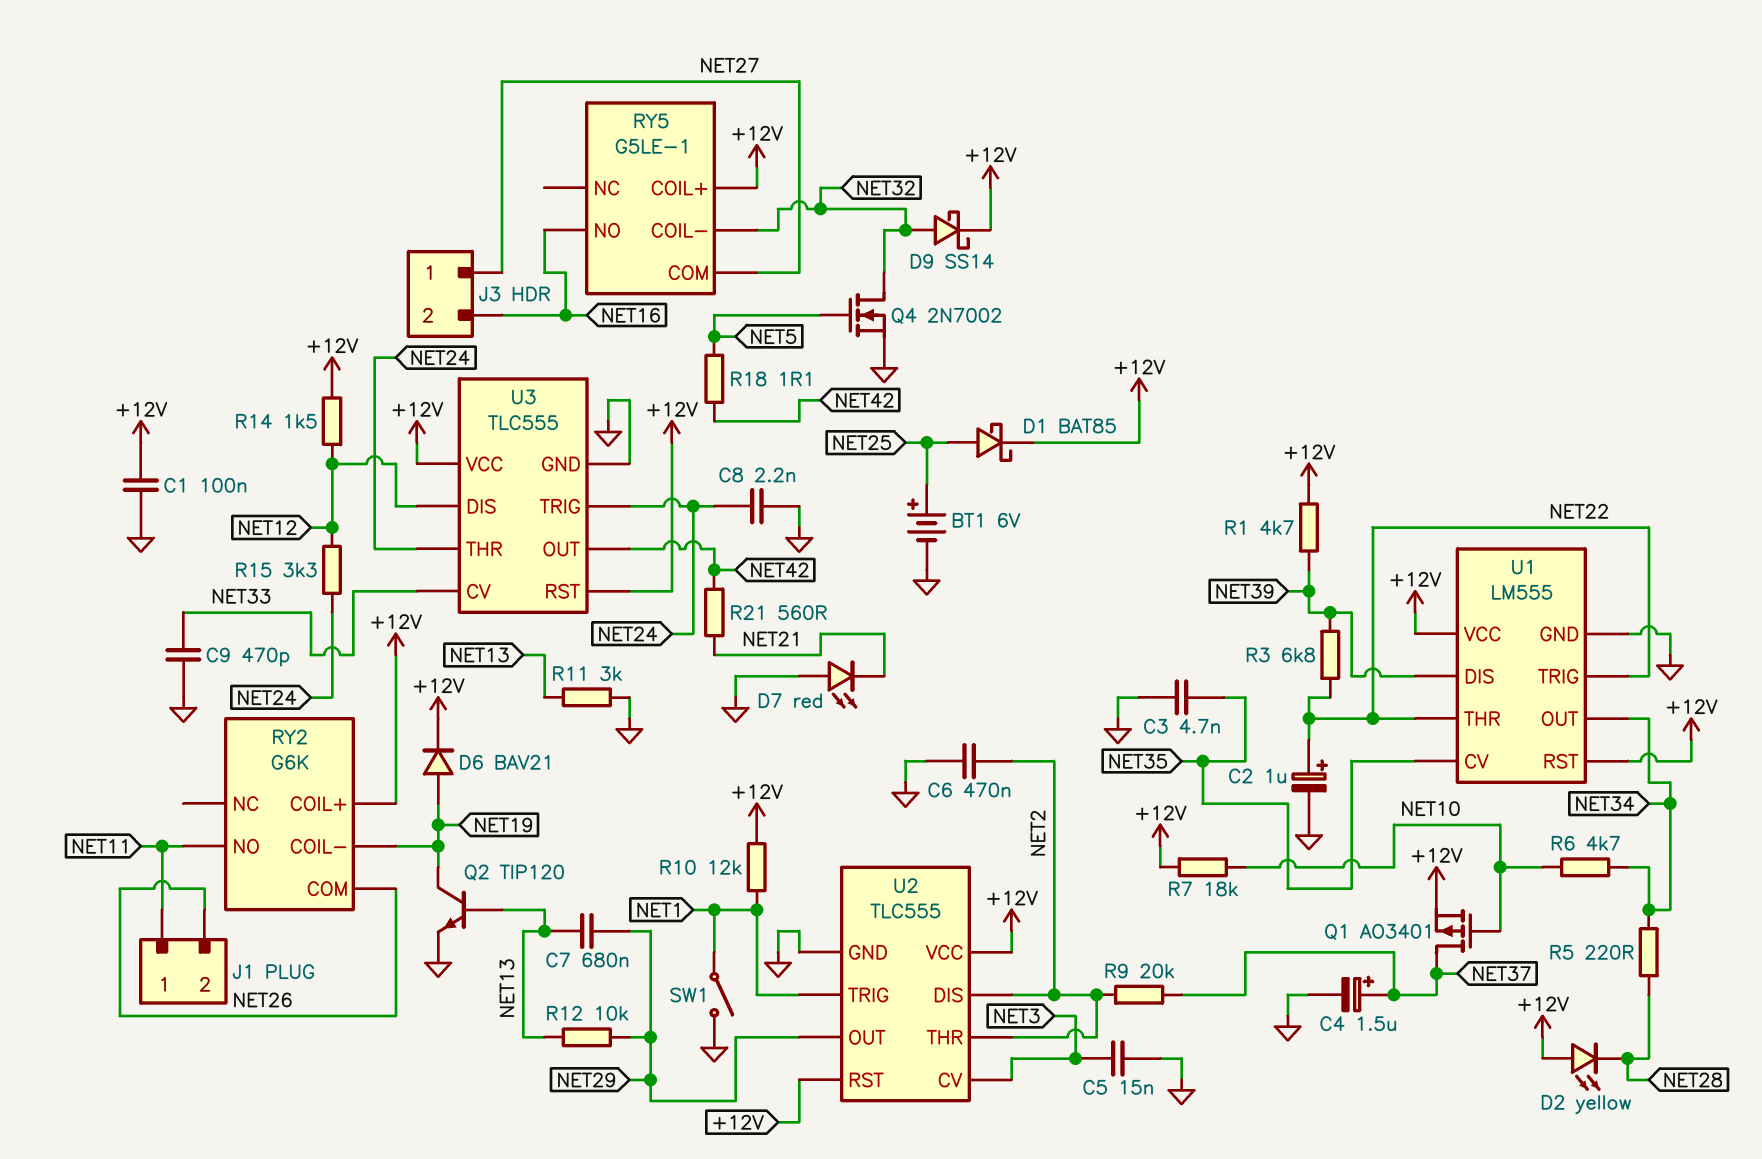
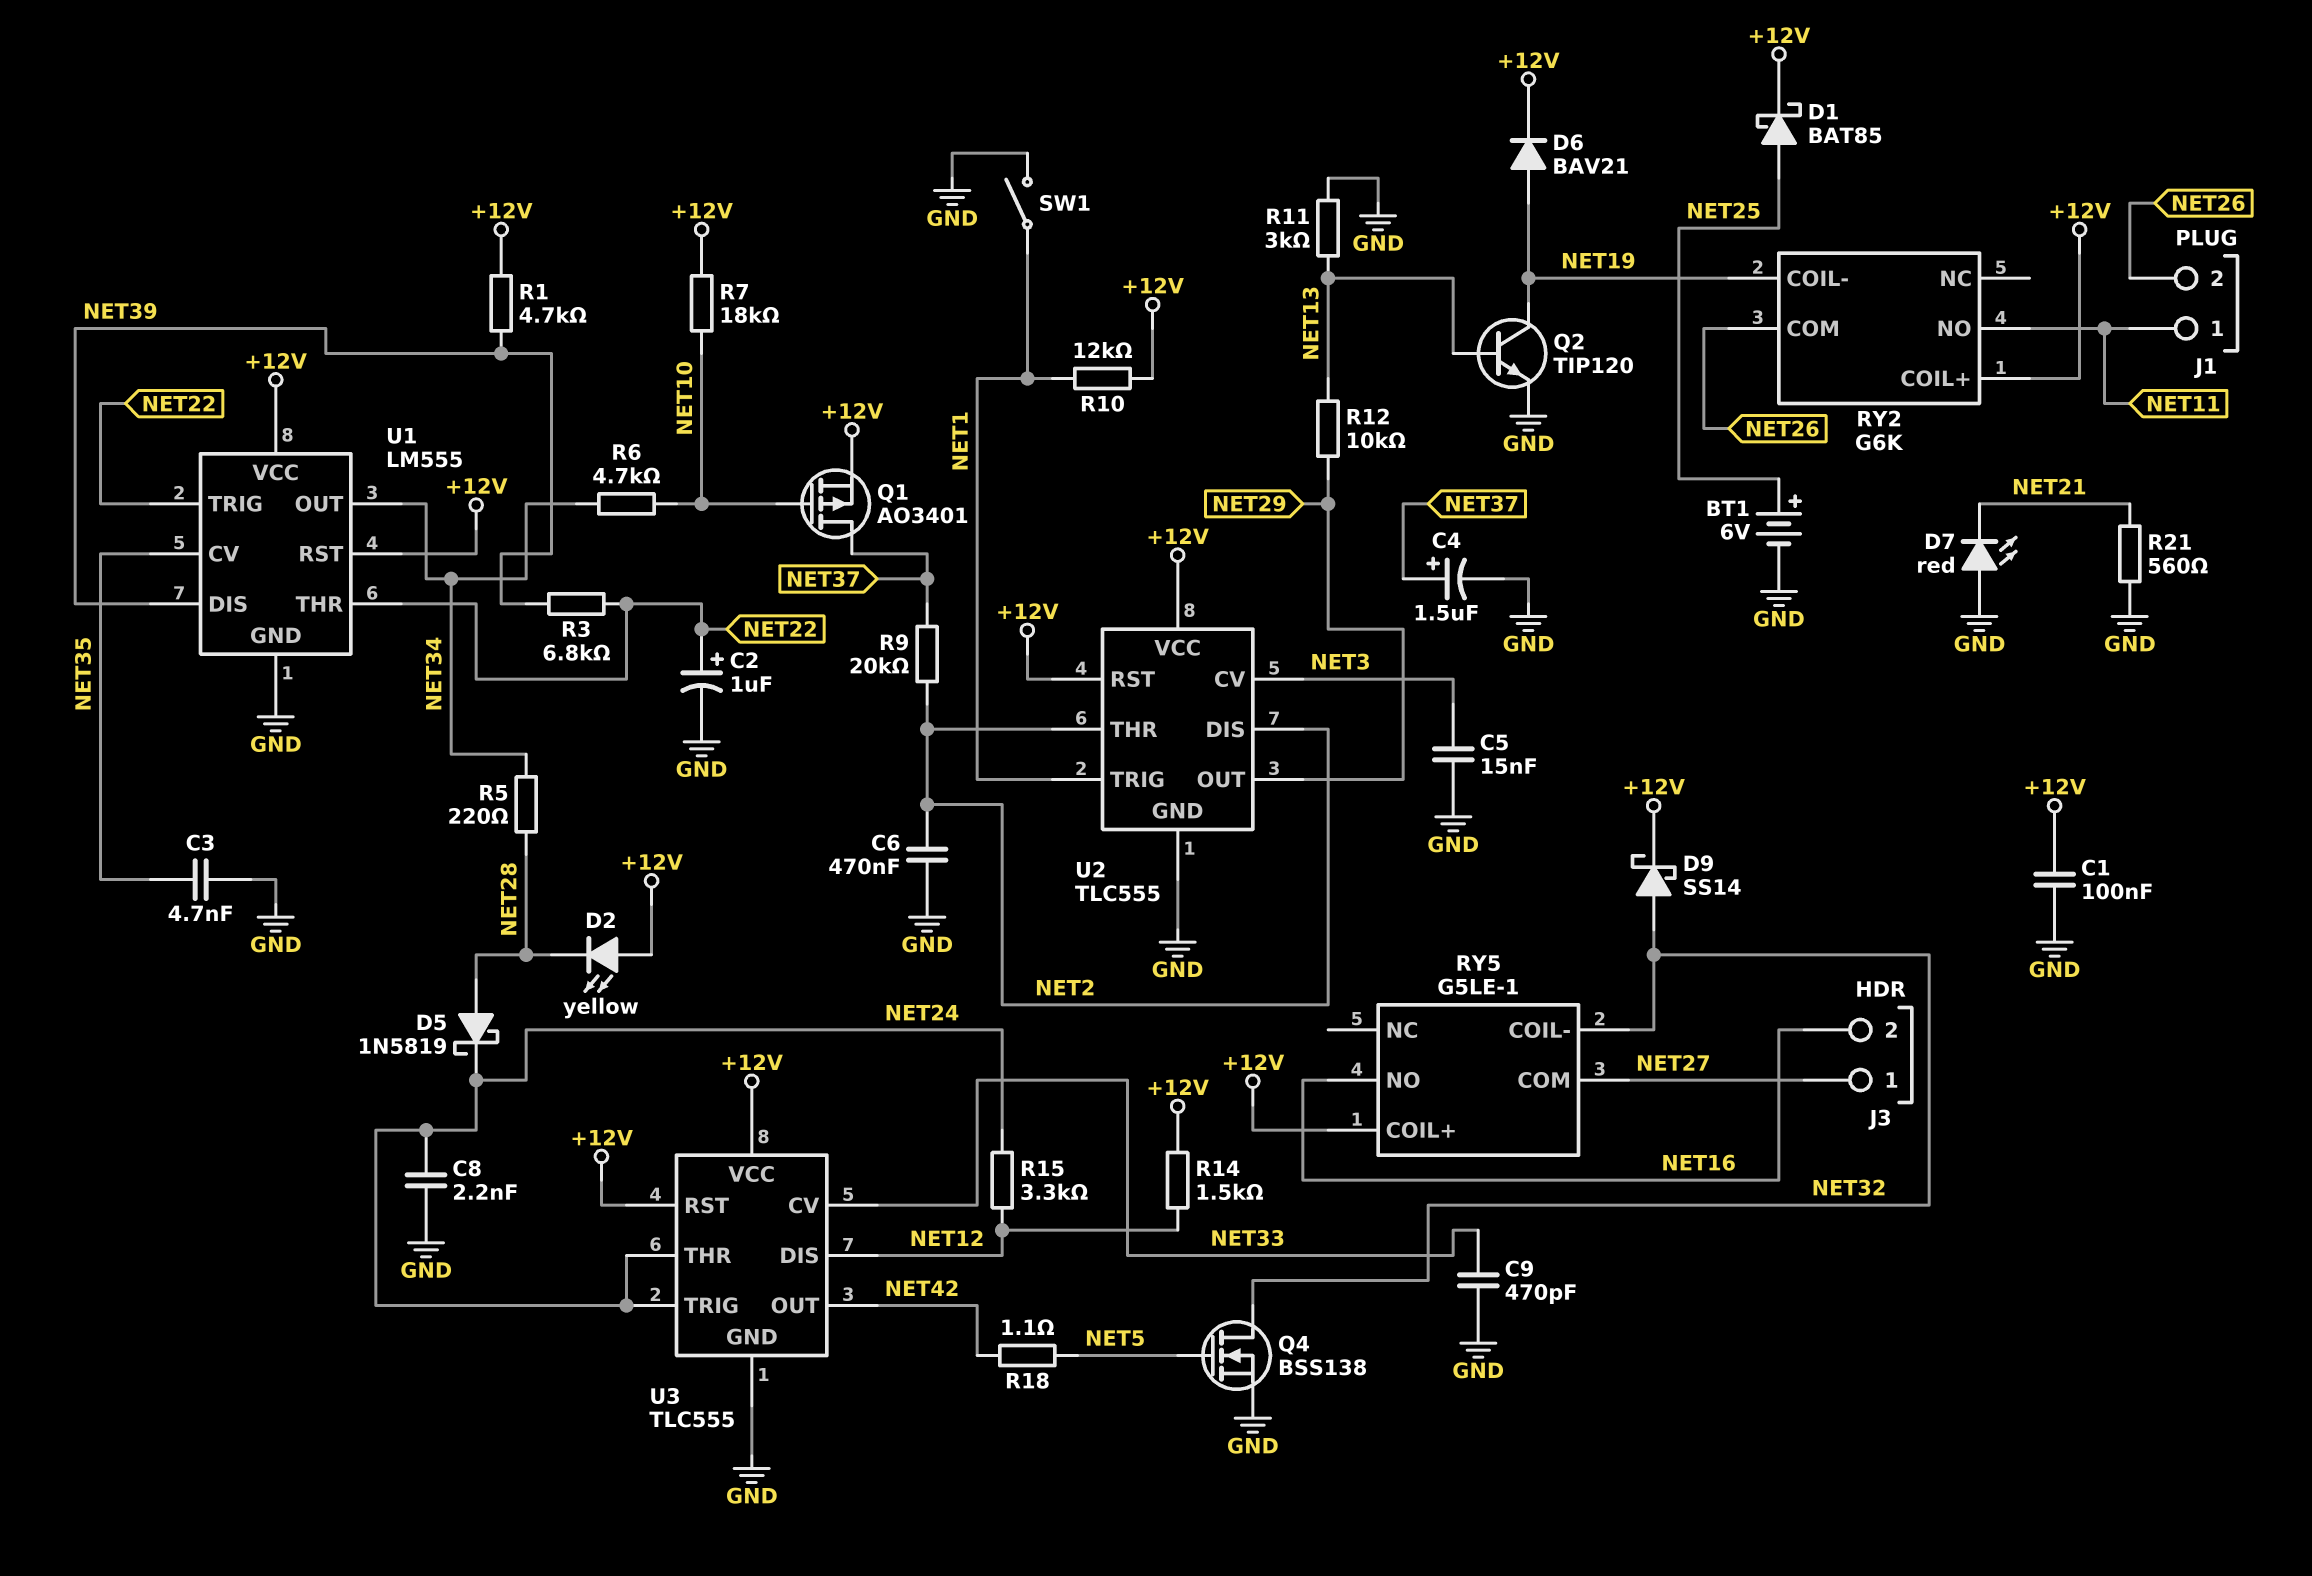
C7: 680nF (NET13, NET29) -> none
D5: none -> schottky 1N5819 (A NET28, K NET24)
Q4: NMOS 2N7002 (G NET5, D NET32, S GND) -> NMOS BSS138 (G NET5, D NET32, S GND)
R21: 560 (NET21, NET42) -> 560 (GND, NET21)

